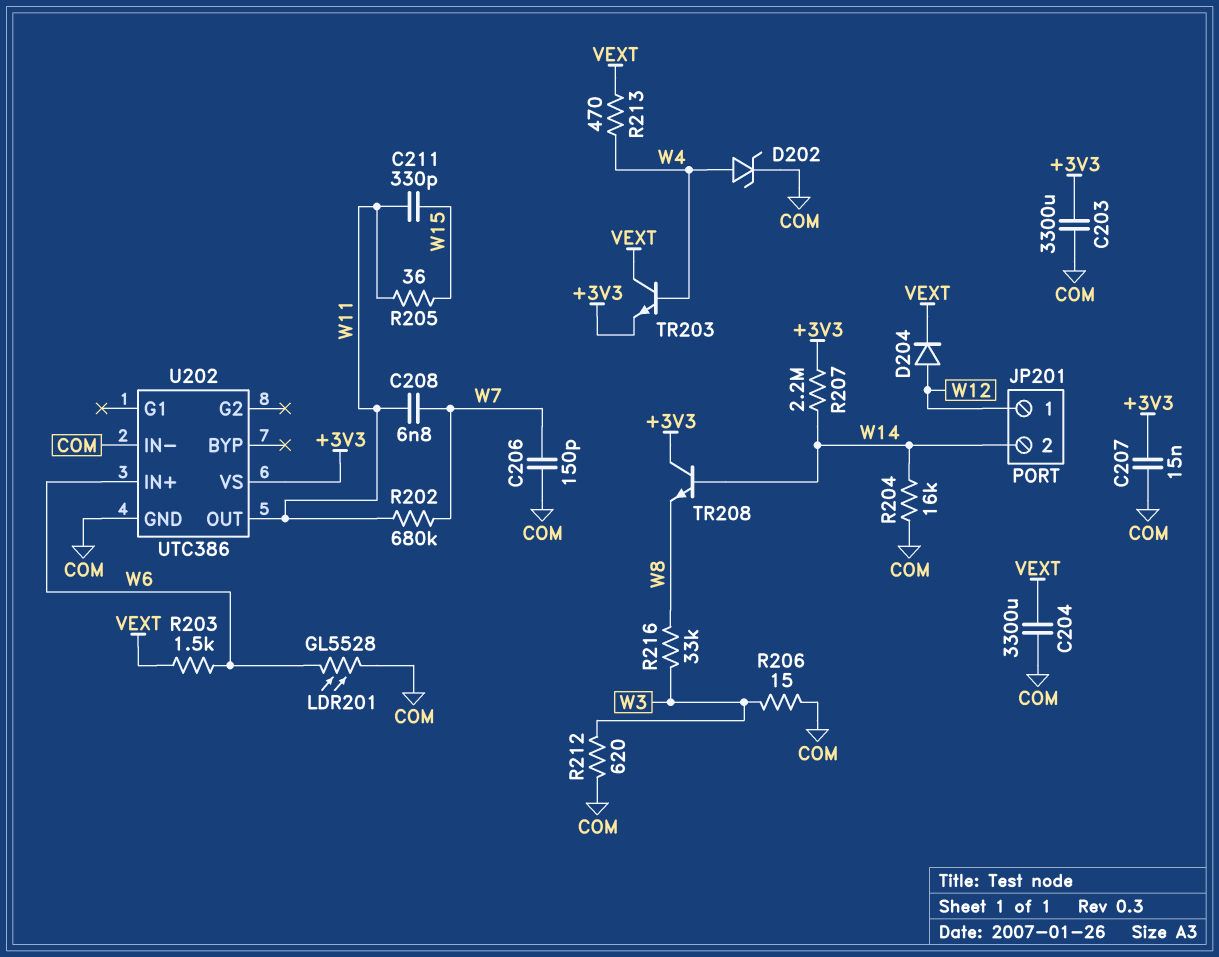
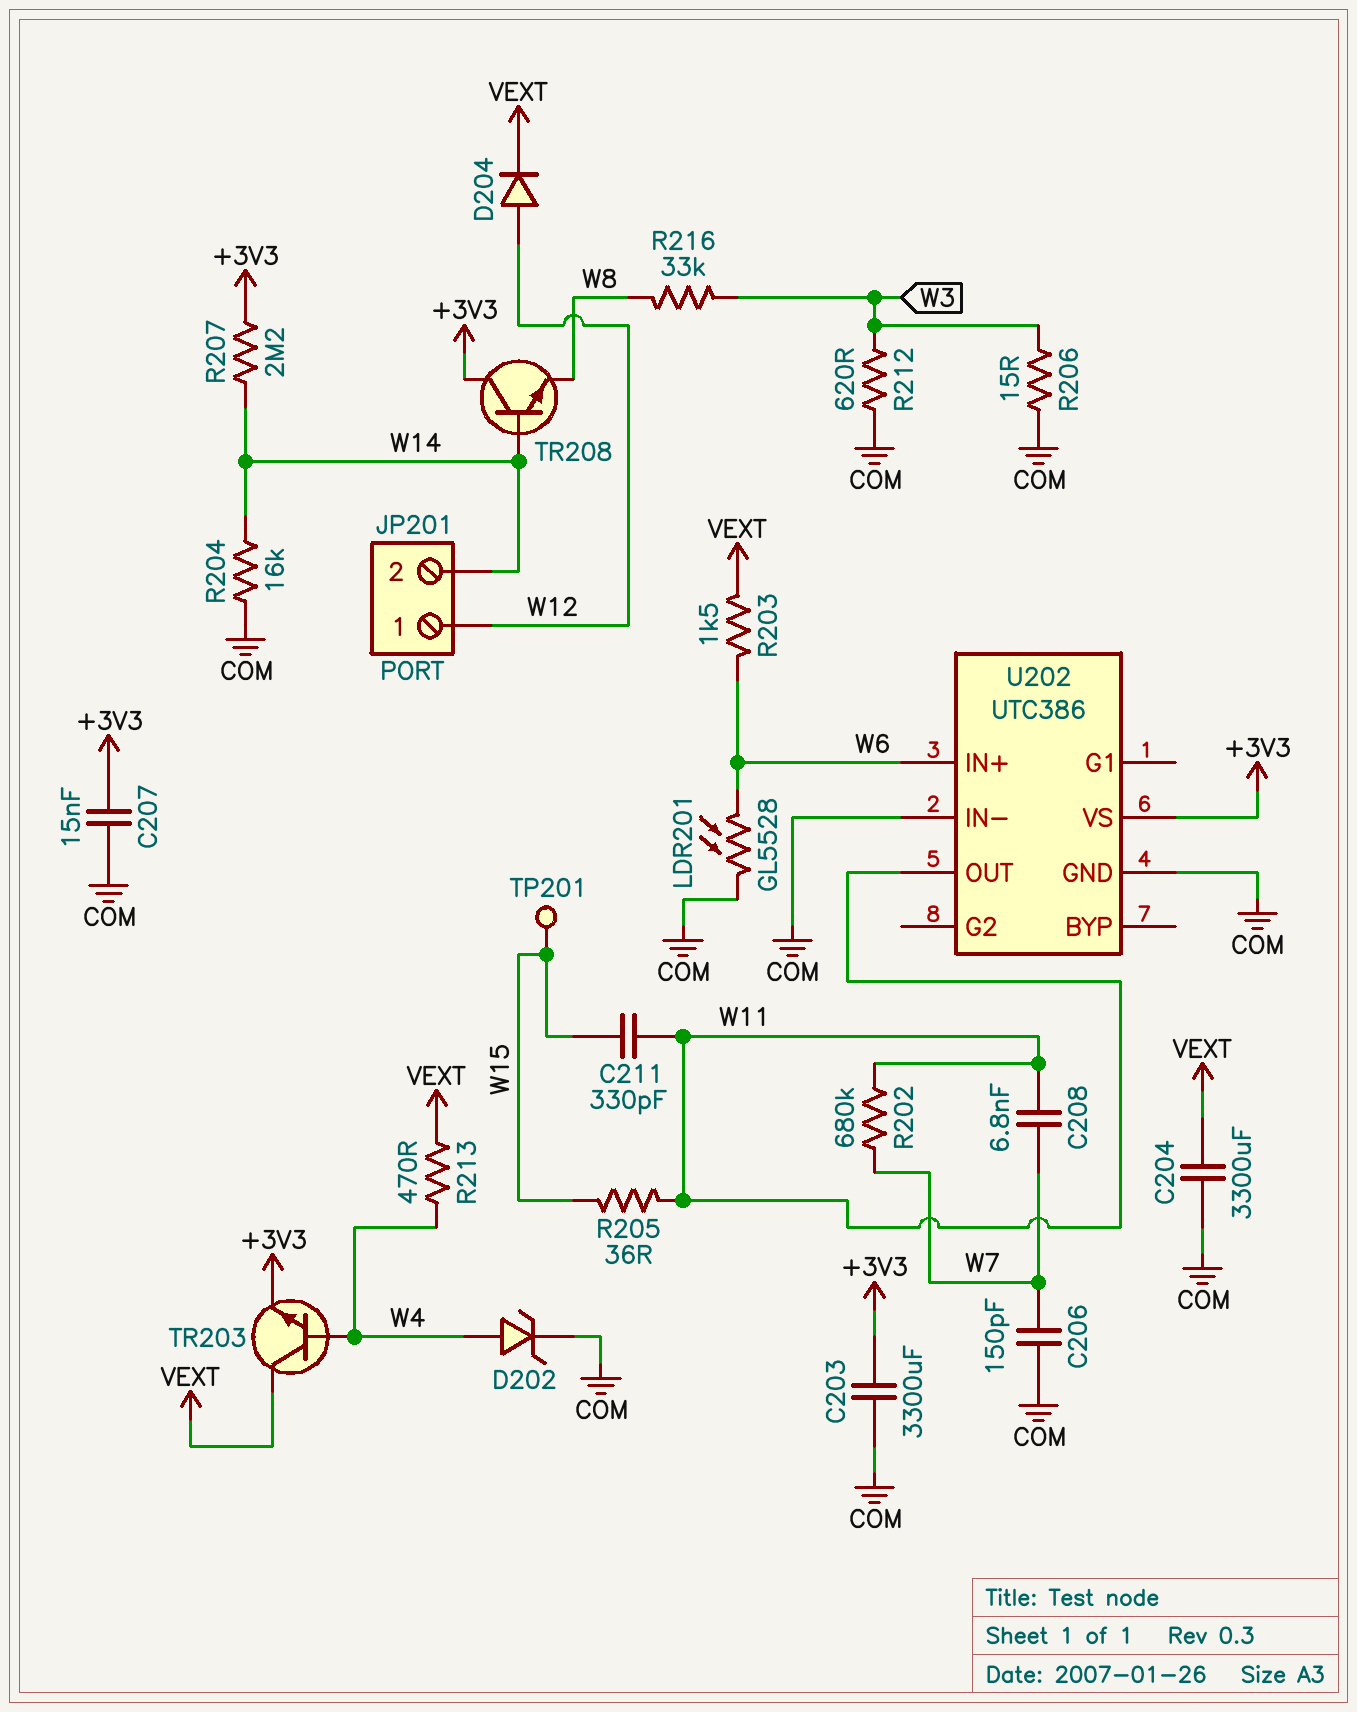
TP201: none -> test point (W15)

